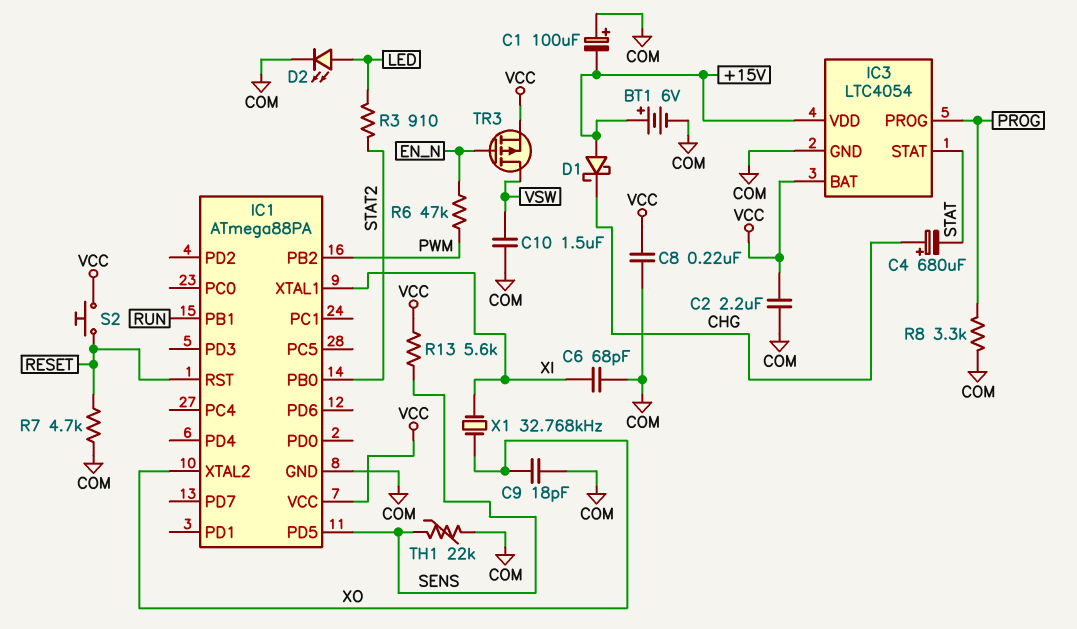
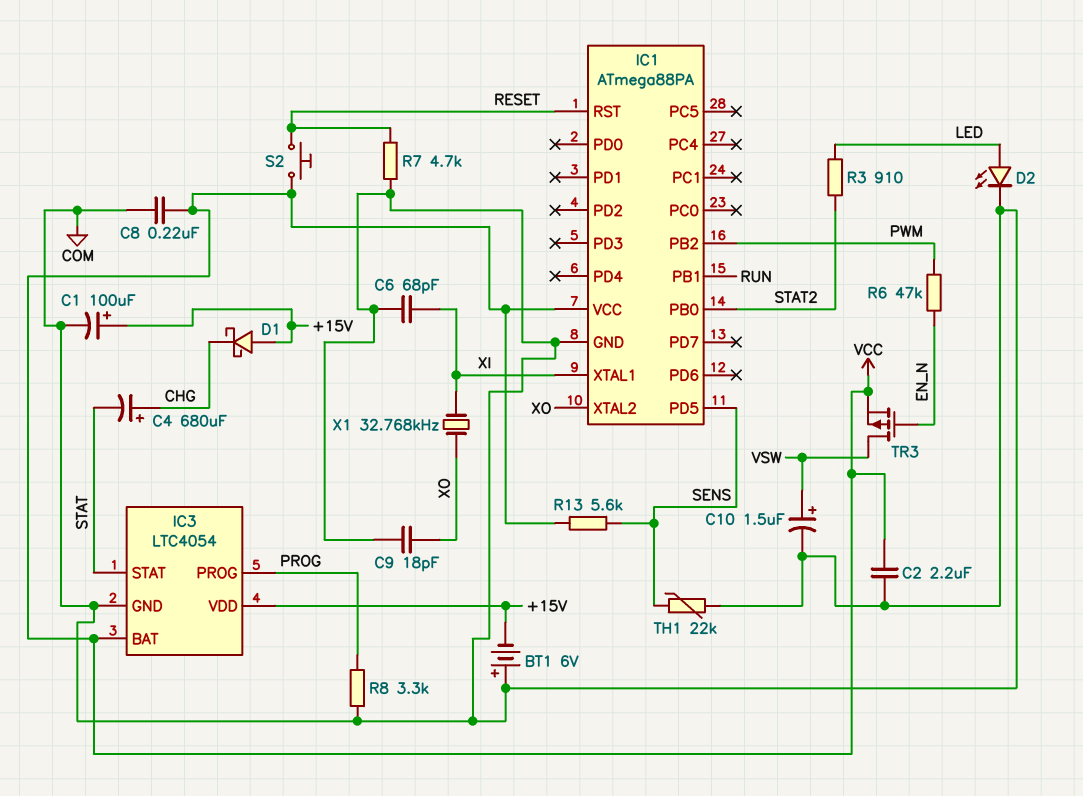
BT1: 6V (plus +15V, minus COM) -> 6V (plus COM, minus +15V)
C1: 100uF (plus COM, minus +15V) -> 100uF (plus +15V, minus COM)
C10: 1.5uF (COM, VSW) -> 1.5uF (plus VSW, minus COM)

